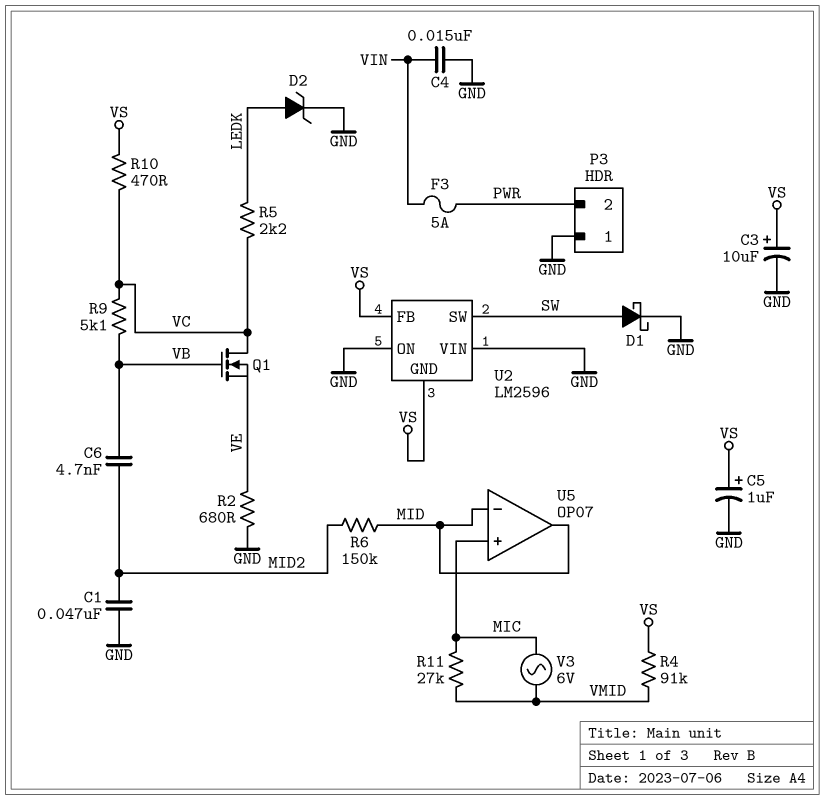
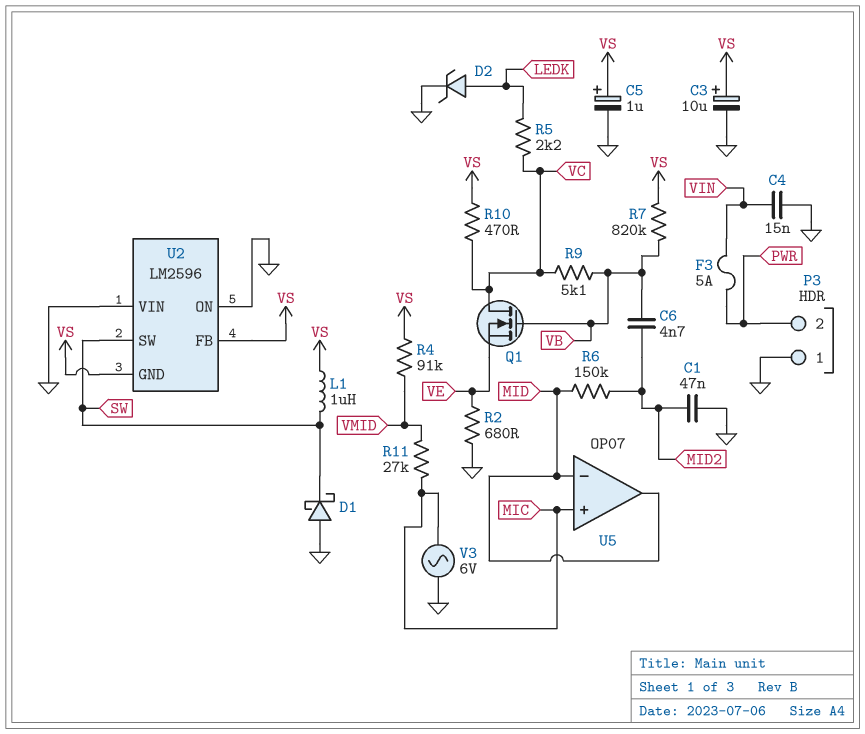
D1: schottky (A SW, K GND) -> schottky (A GND, K SW)
L1: none -> 1uH (SW, VS)
R7: none -> 820k (VB, VS)
V3: AC 6V (MIC, VMID) -> AC 6V (GND, MIC)

